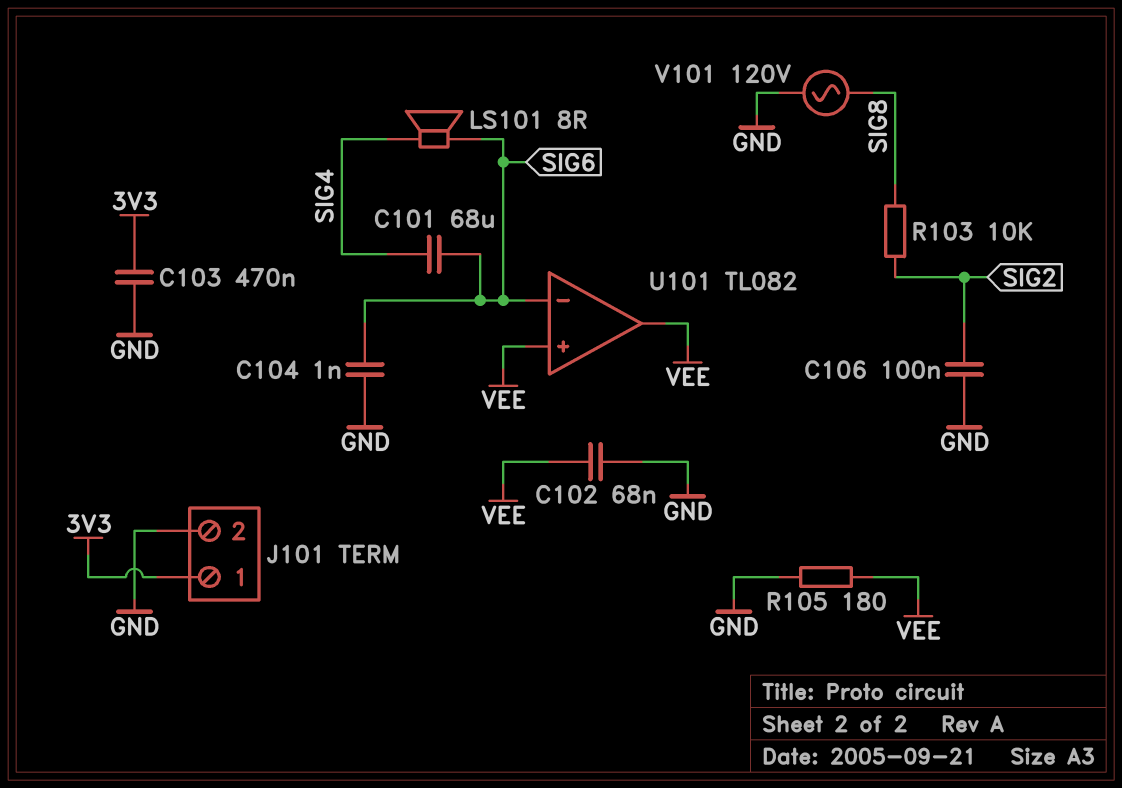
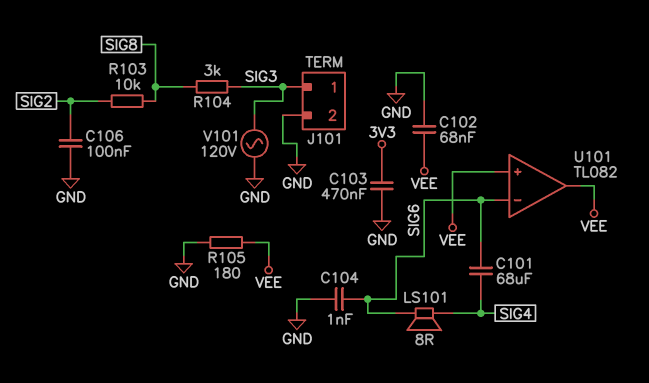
J101 pin 1: 3V3 -> SIG3
R104: none -> 3k (SIG3, SIG8)
V101: AC 120V (GND, SIG8) -> AC 120V (GND, SIG3)

